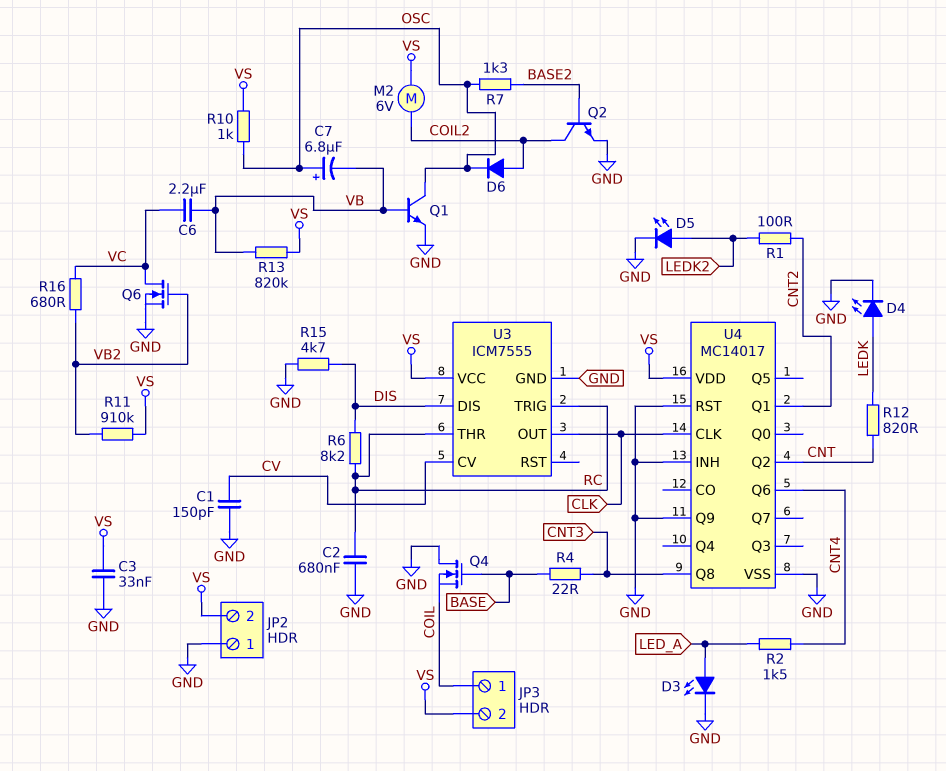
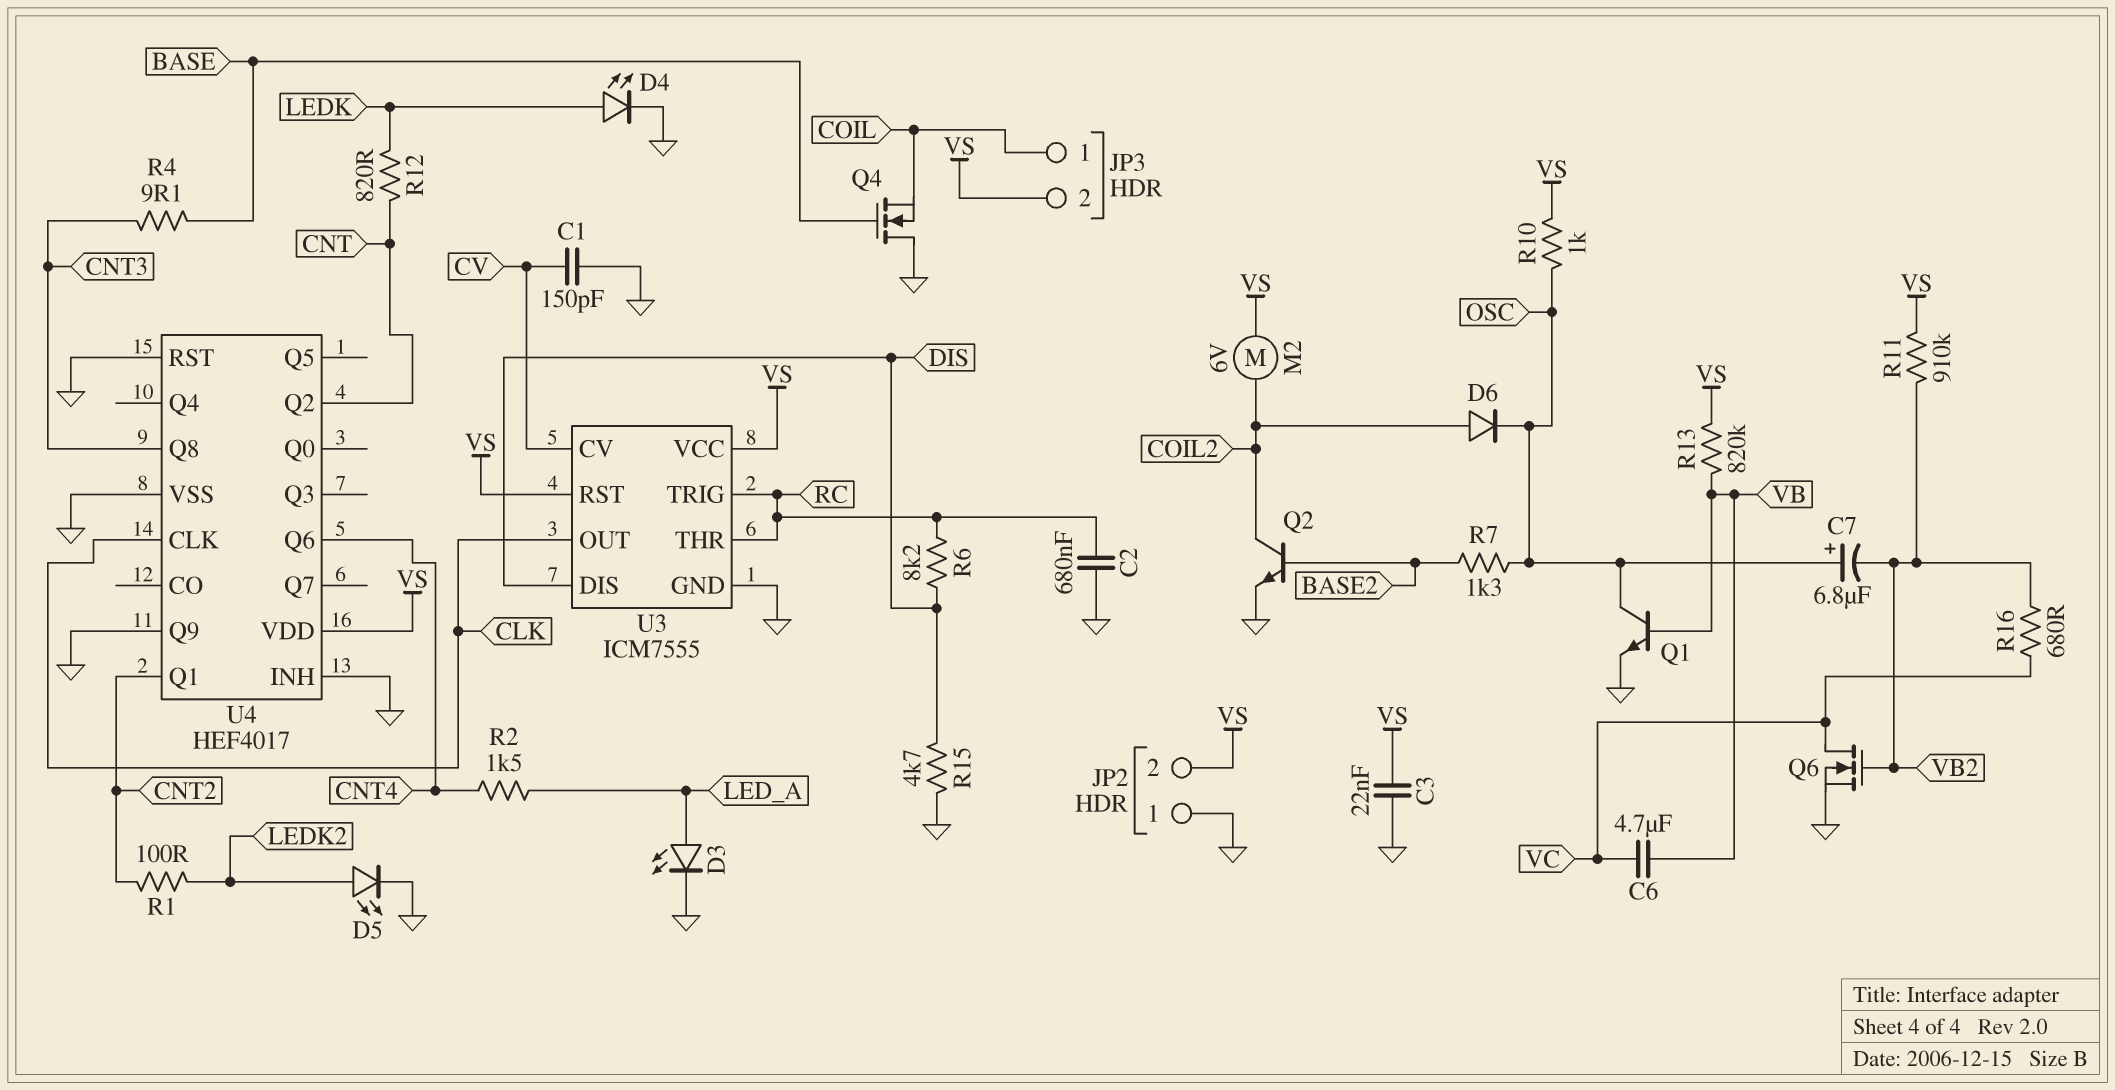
C3: 33nF (GND, VS) -> 22nF (GND, VS)
C6: 2.2uF (VB, VC) -> 4.7uF (VB, VC)
C7: 6.8uF (plus OSC, minus VB) -> 6.8uF (plus OSC, minus VB2)
R4: 22 (BASE, CNT3) -> 9.1 (BASE, CNT3)
U3 pin RST: none -> VS
U4: MC14017 -> HEF4017

